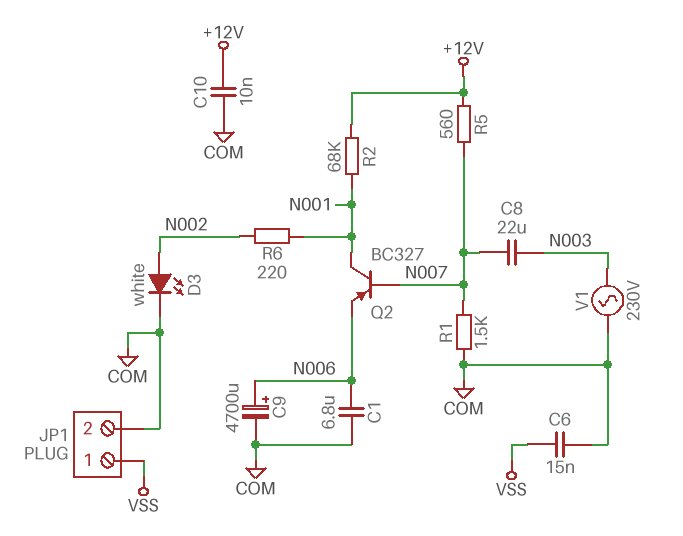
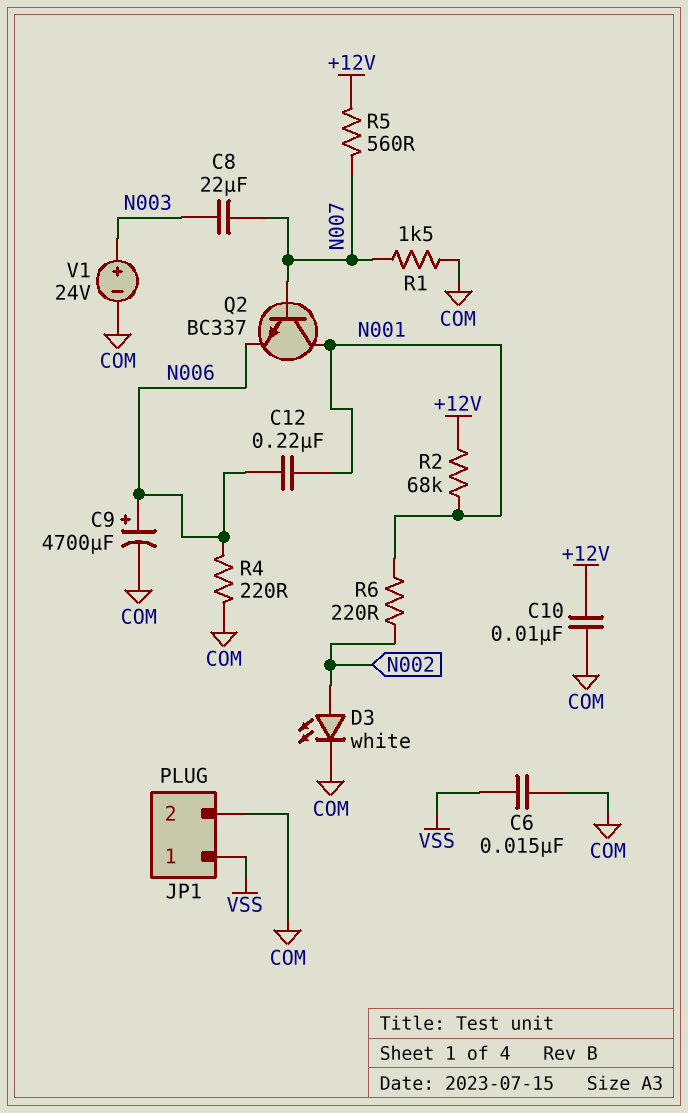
C1: 6.8uF (COM, N006) -> none
C12: none -> 220nF (N001, N006)
Q2: PNP BC327 (B N007, C N001, E N006) -> NPN BC337 (B N007, C N001, E N006)
R4: none -> 220 (COM, N006)
V1: AC 230V (COM, N003) -> 24V (plus N003, minus COM)

